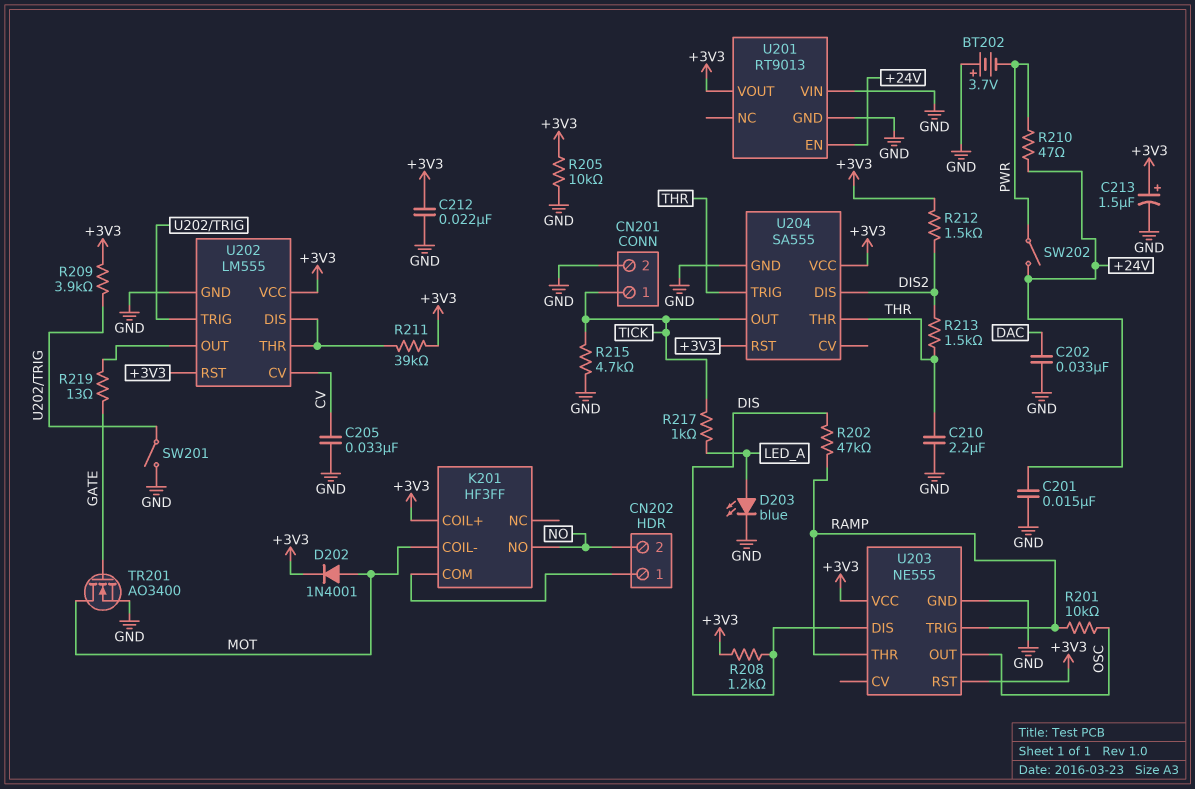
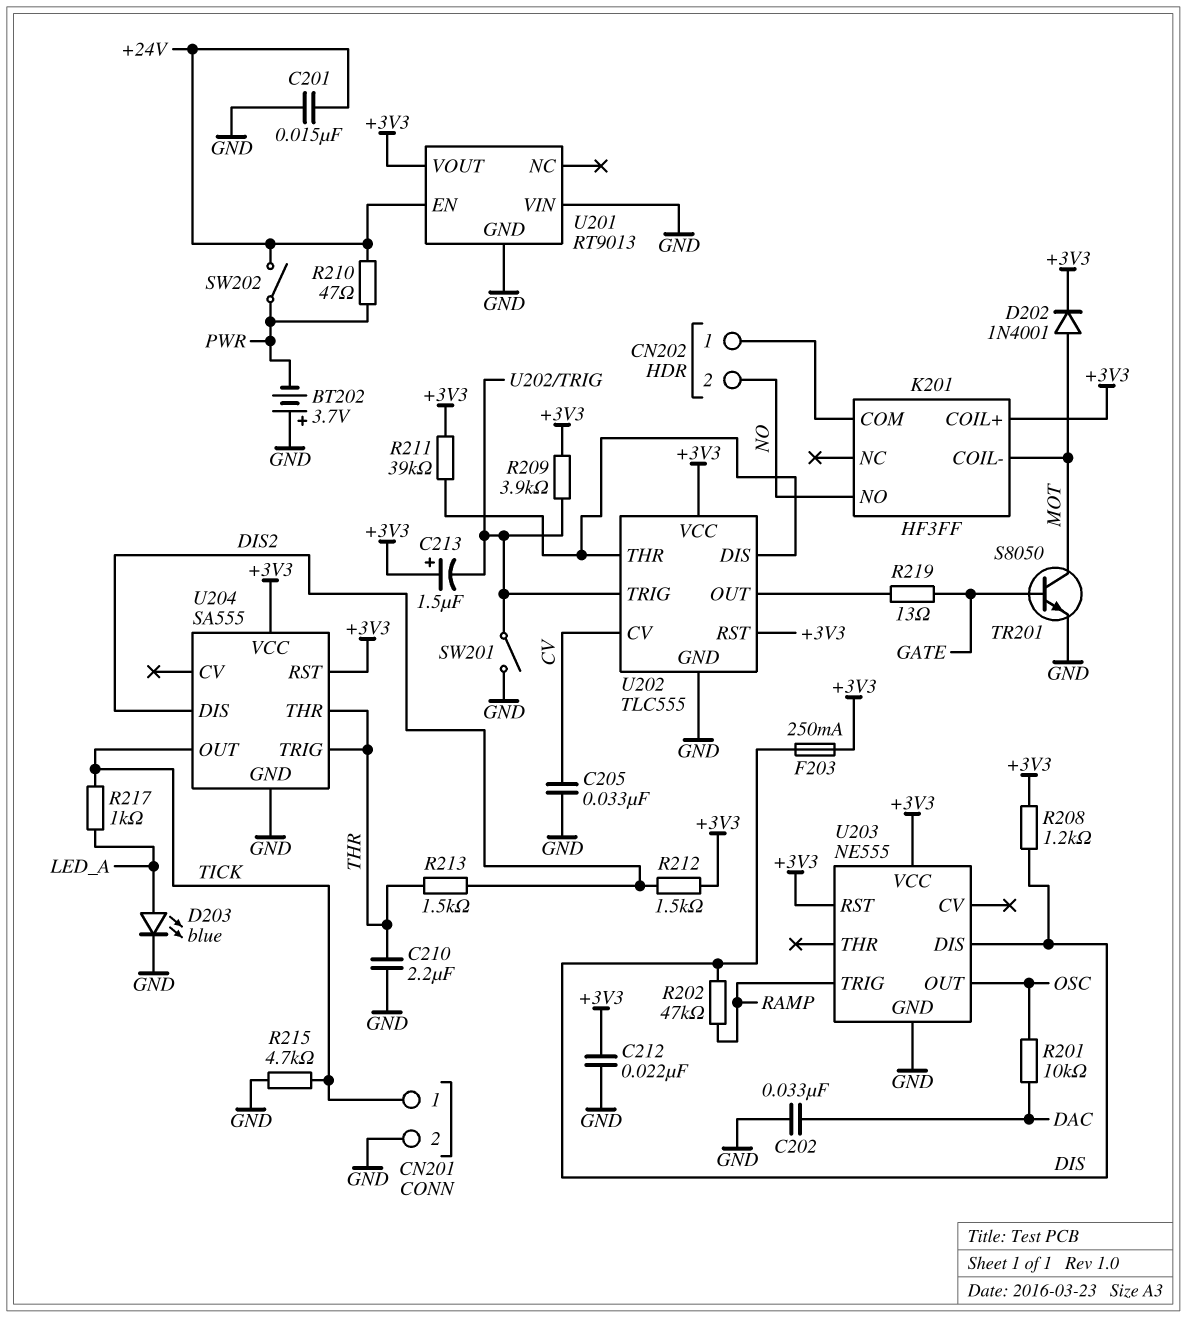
C213: 1.5uF (plus +3V3, minus GND) -> 1.5uF (plus +3V3, minus U202/TRIG)
F203: none -> 250mA (+3V3, DIS)
R201: 10k (OSC, RAMP) -> 10k (DAC, OSC)
R205: 10k (+3V3, GND) -> none
TR201: NMOS AO3400 (G GATE, D MOT, S GND) -> NPN S8050 (B GATE, C MOT, E GND)
U202: LM555 -> TLC555
U203 pin THR: RAMP -> none

